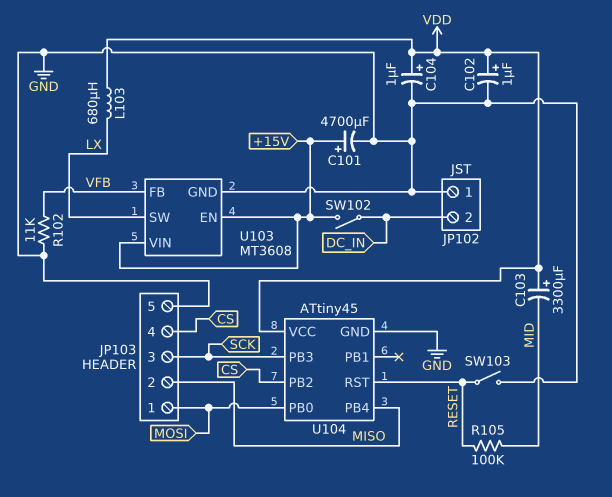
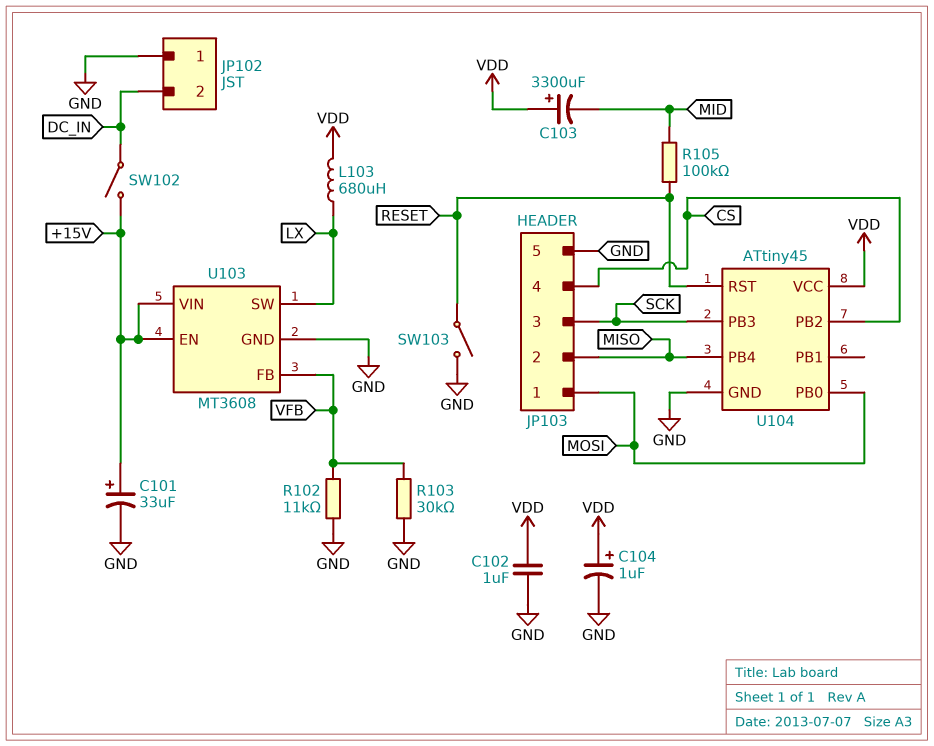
C101: 4700uF (plus +15V, minus GND) -> 33uF (plus +15V, minus GND)
C102: 1uF (plus VDD, minus GND) -> 1uF (GND, VDD)
R103: none -> 30k (GND, VFB)

